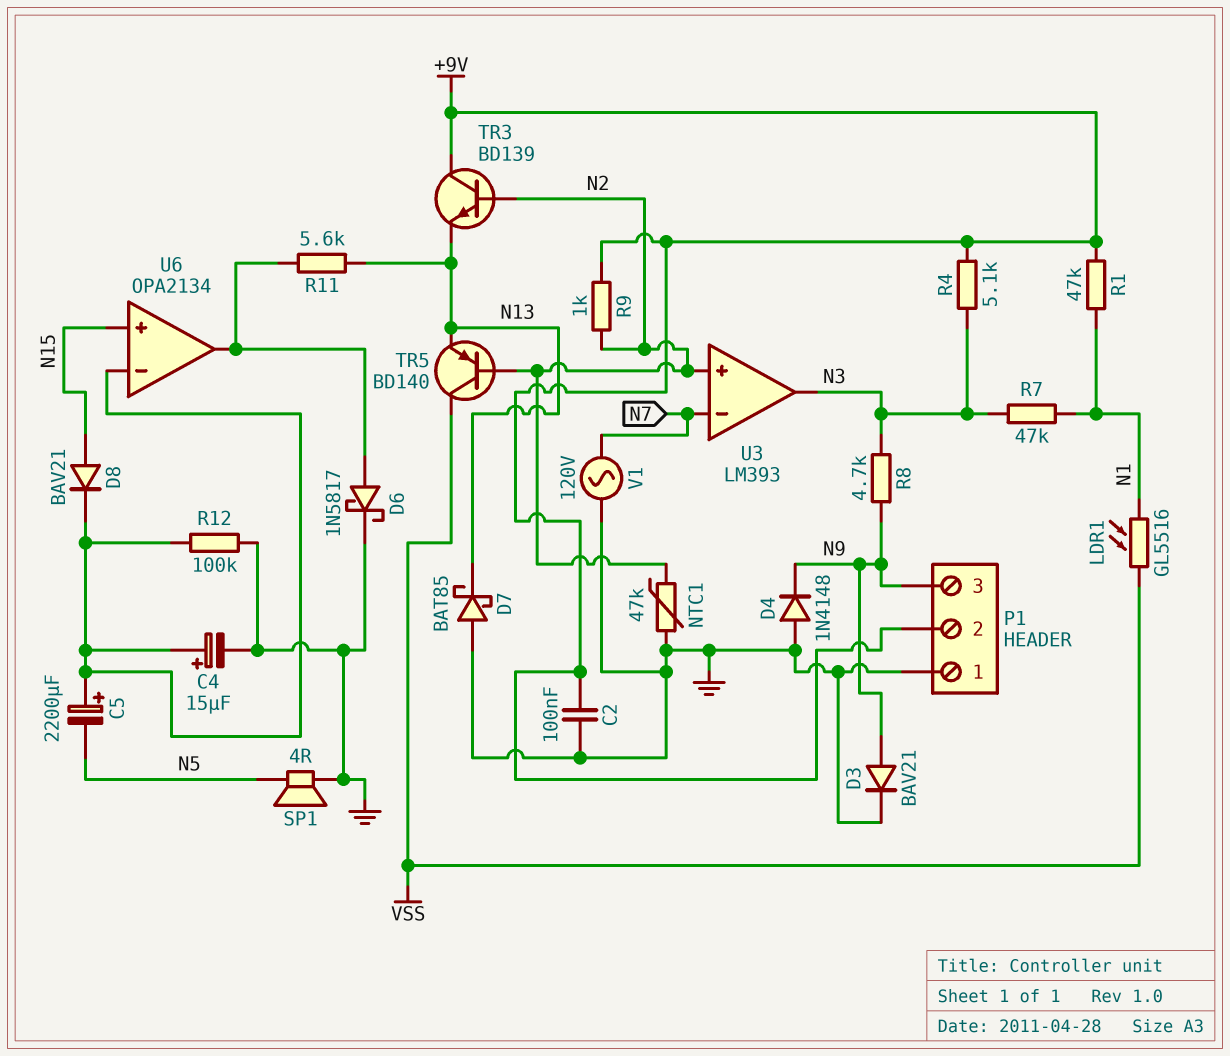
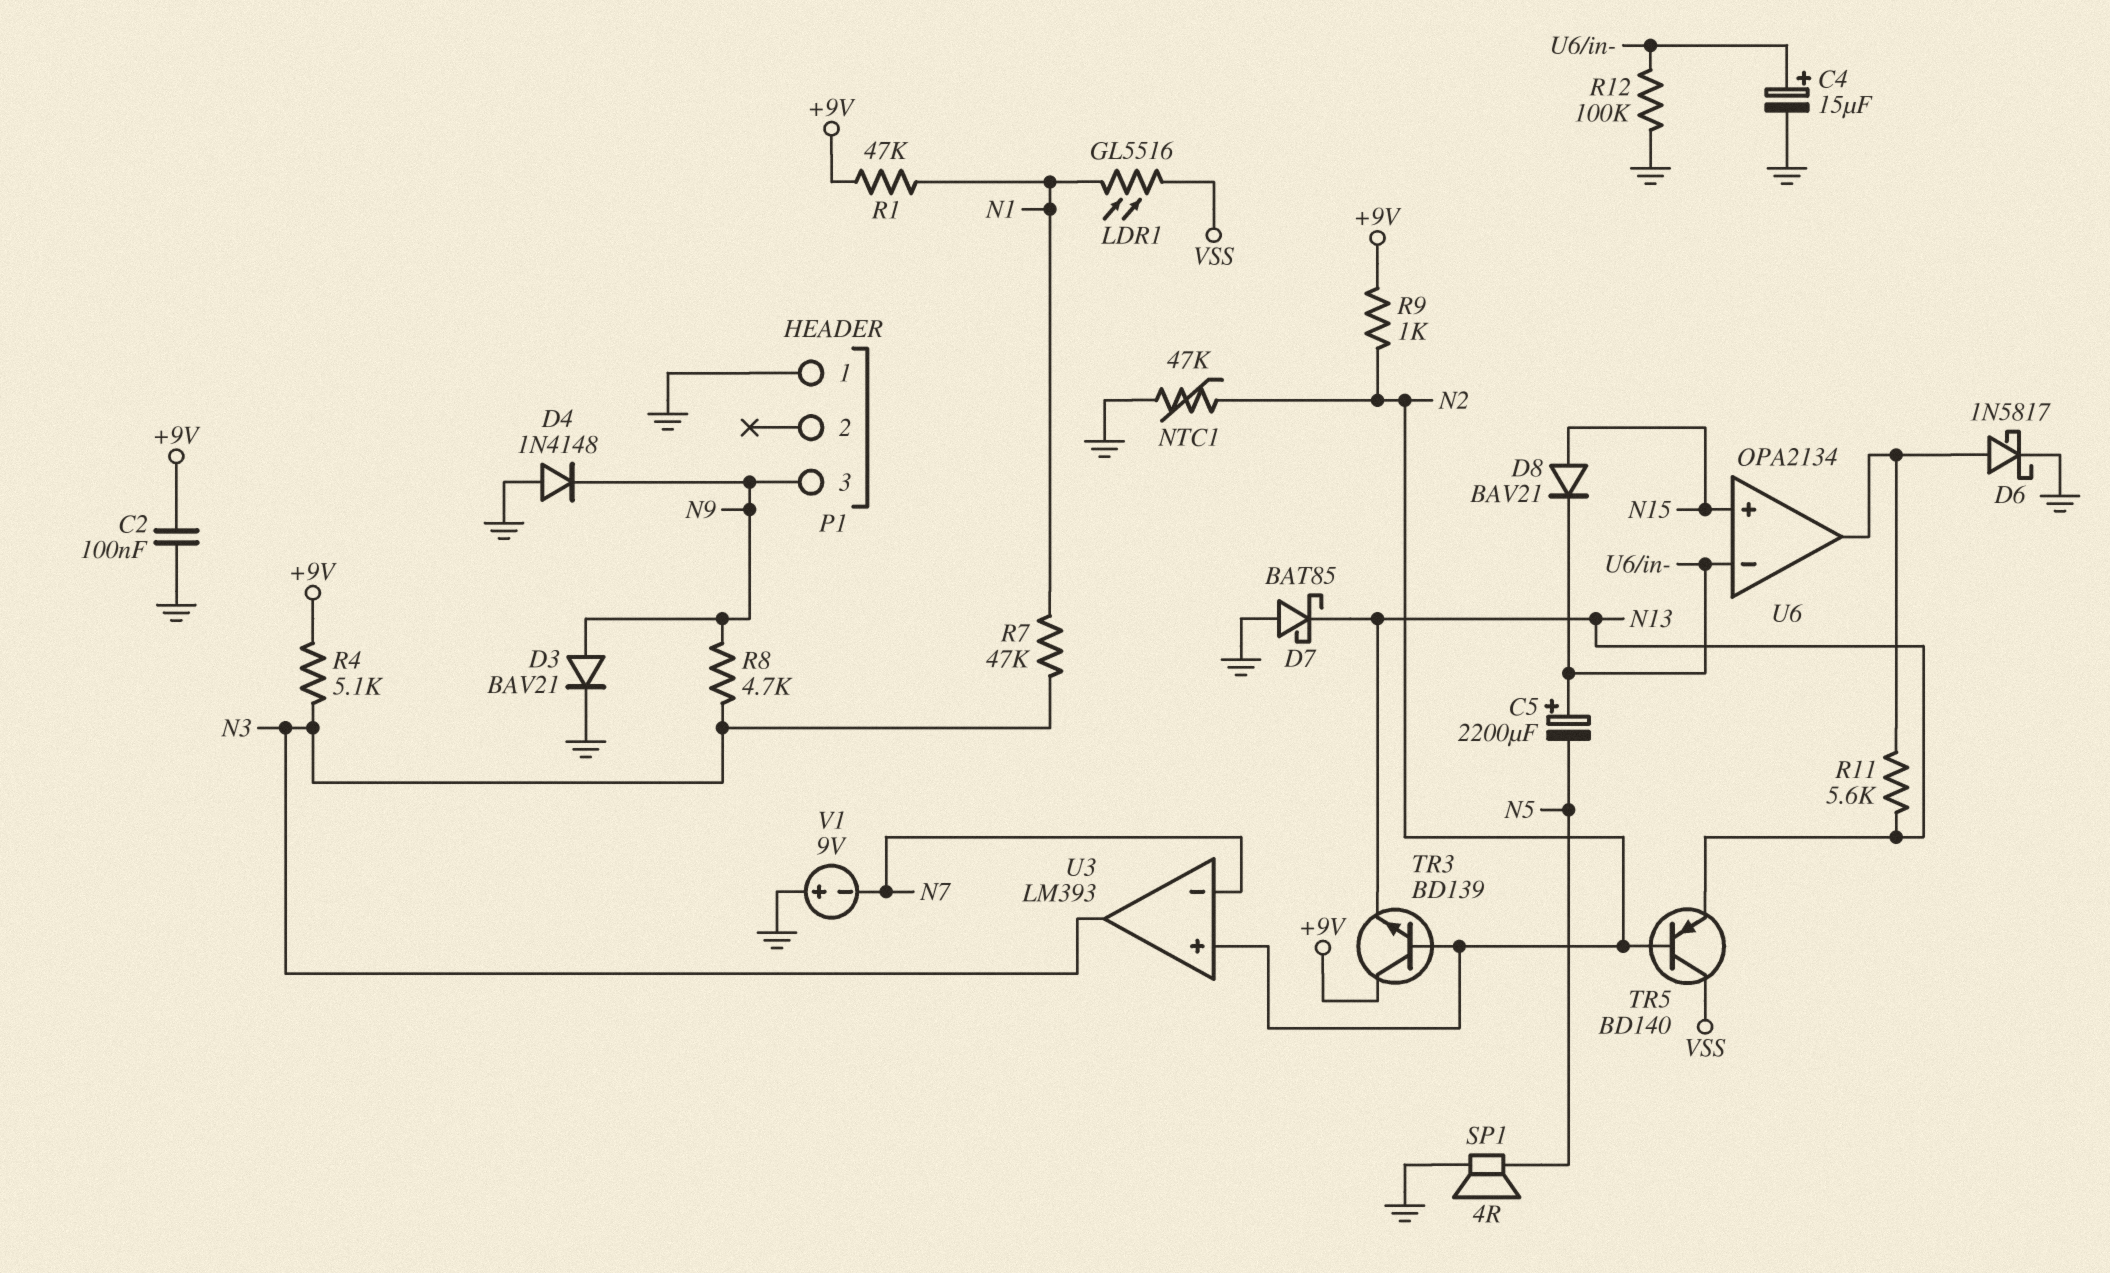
P1 pin 2: +9V -> none
V1: AC 120V (GND, N7) -> 9V (plus GND, minus N7)

